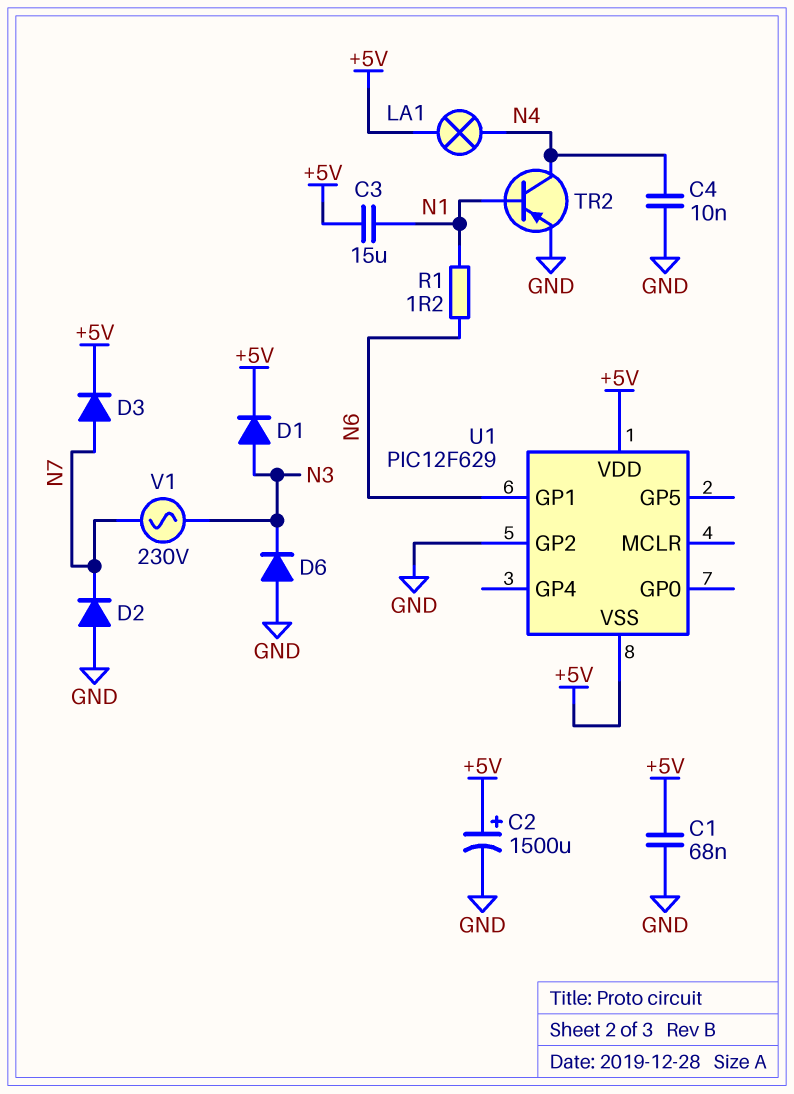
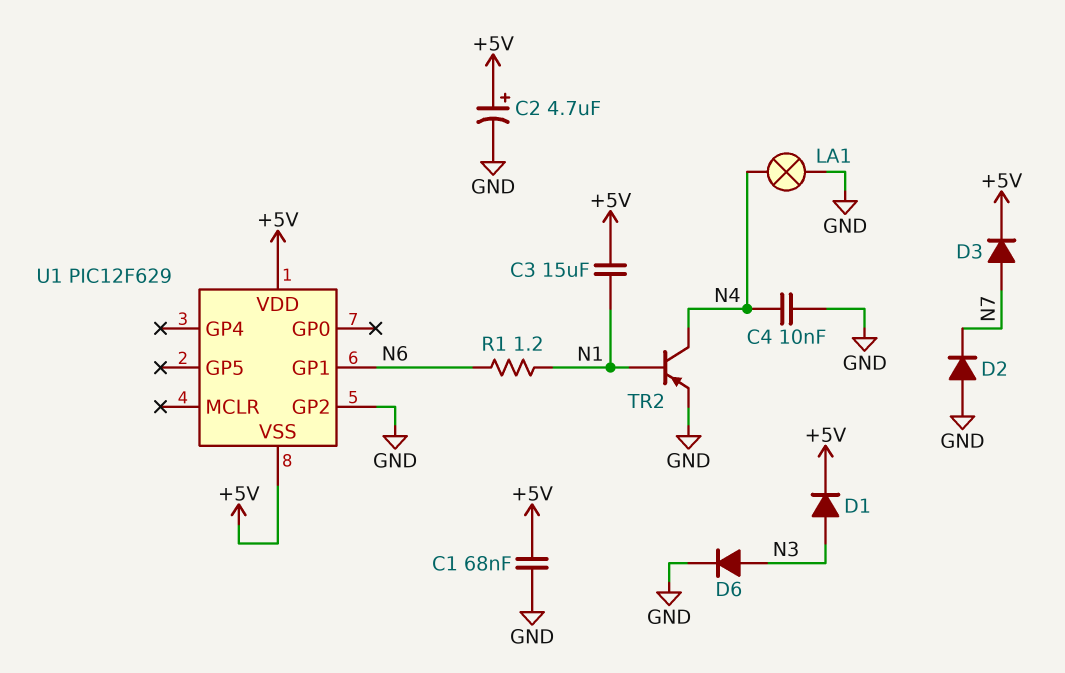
C2: 1500uF (plus +5V, minus GND) -> 4.7uF (plus +5V, minus GND)
D6: diode (A GND, K N3) -> diode (A N3, K GND)
LA1: lamp (+5V, N4) -> lamp (GND, N4)
V1: AC 230V (N3, N7) -> none

